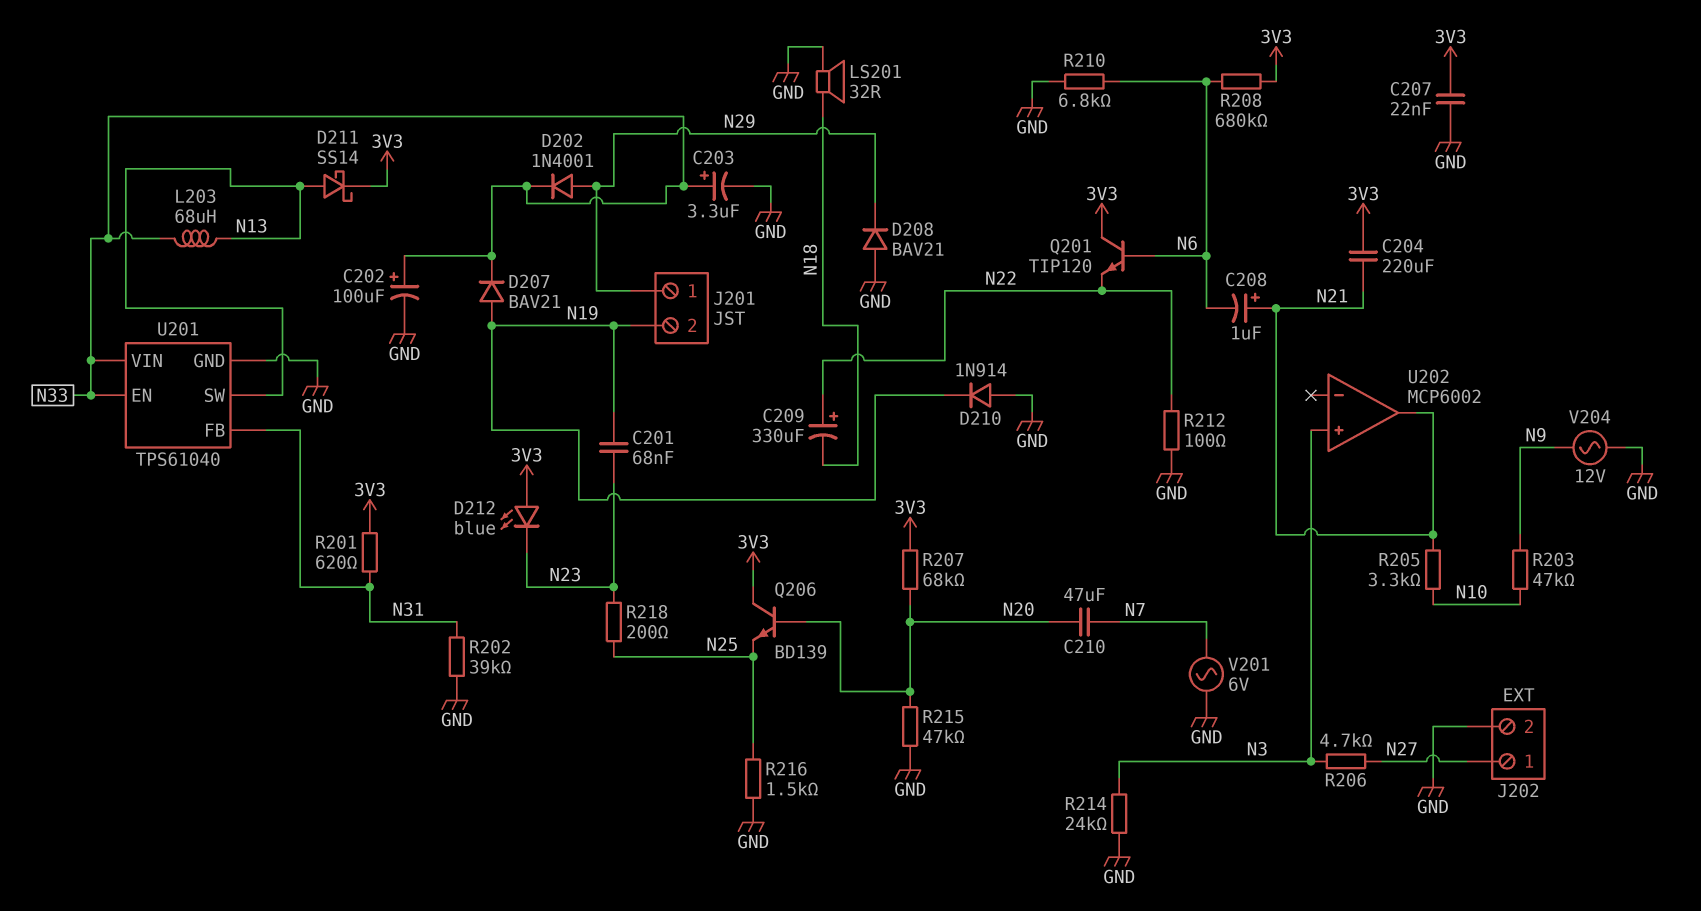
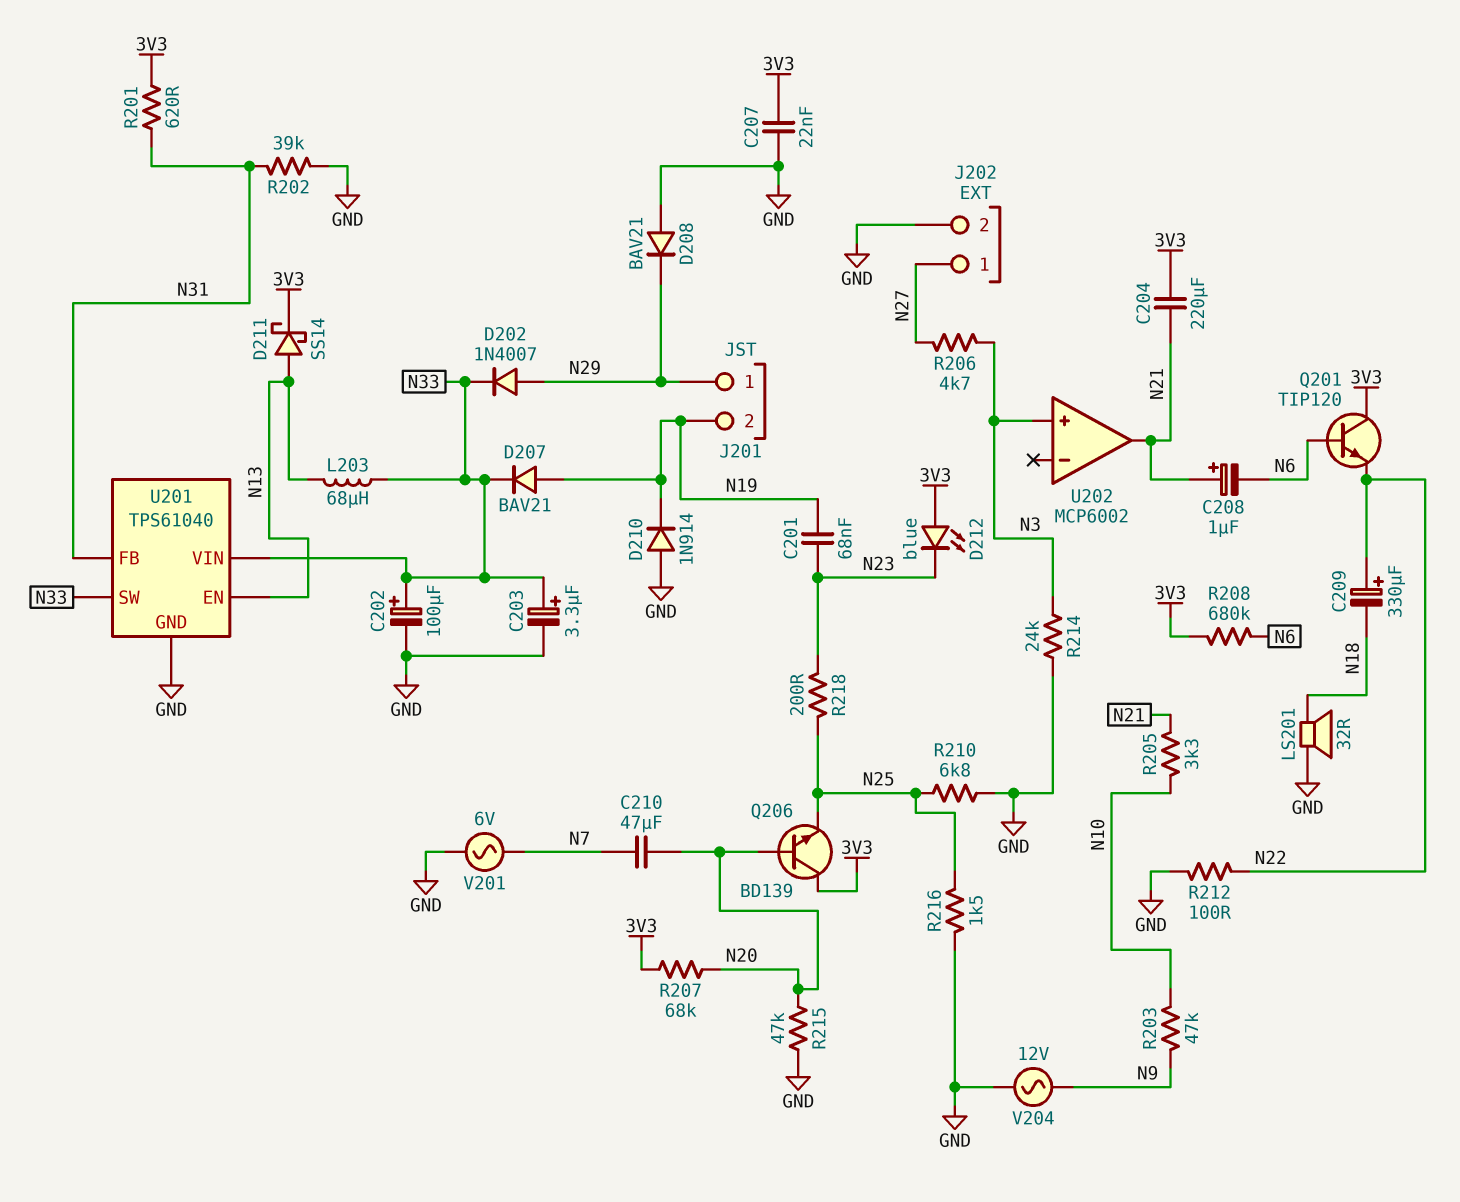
D202: diode 1N4001 (A N29, K N33) -> diode 1N4007 (A N29, K N33)
R210: 6.8k (GND, N6) -> 6.8k (GND, N25)
U201 pin EN: N33 -> N13
U201 pin SW: N13 -> N33

